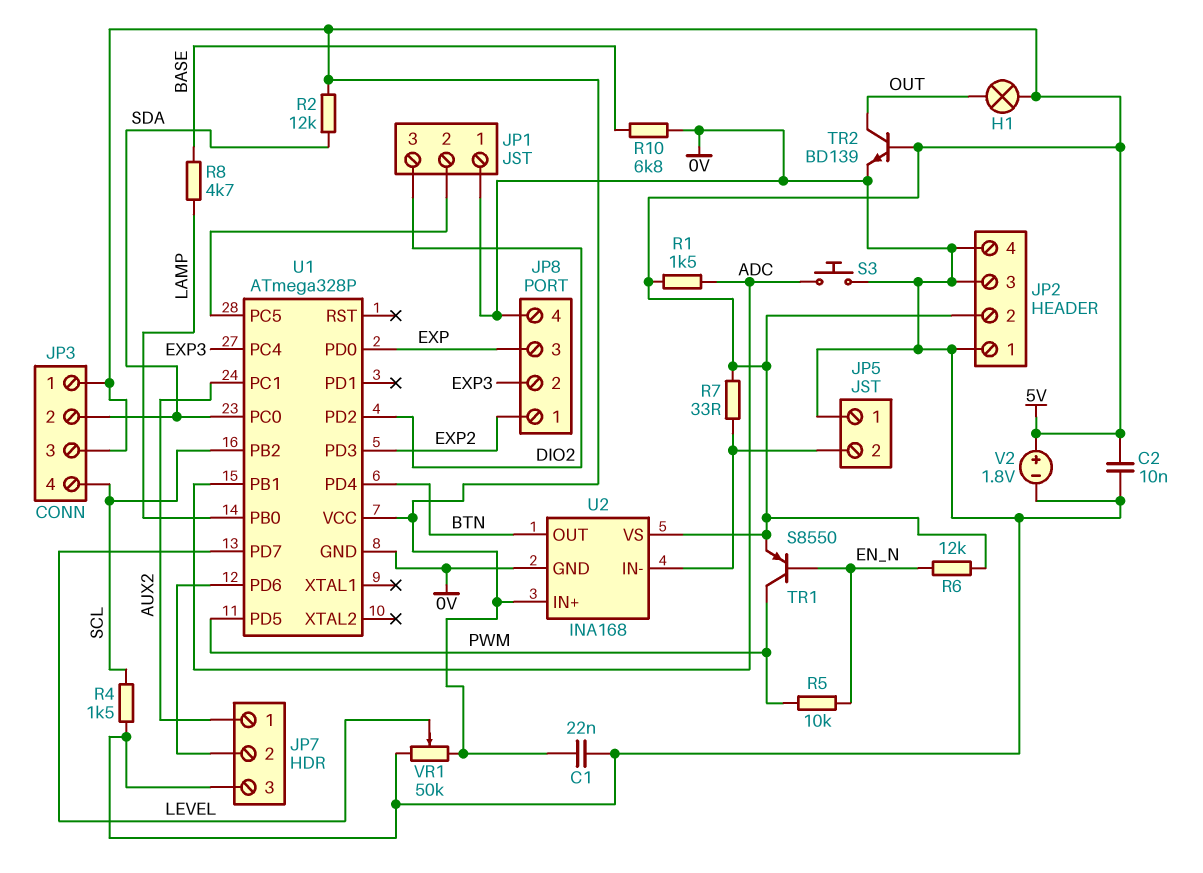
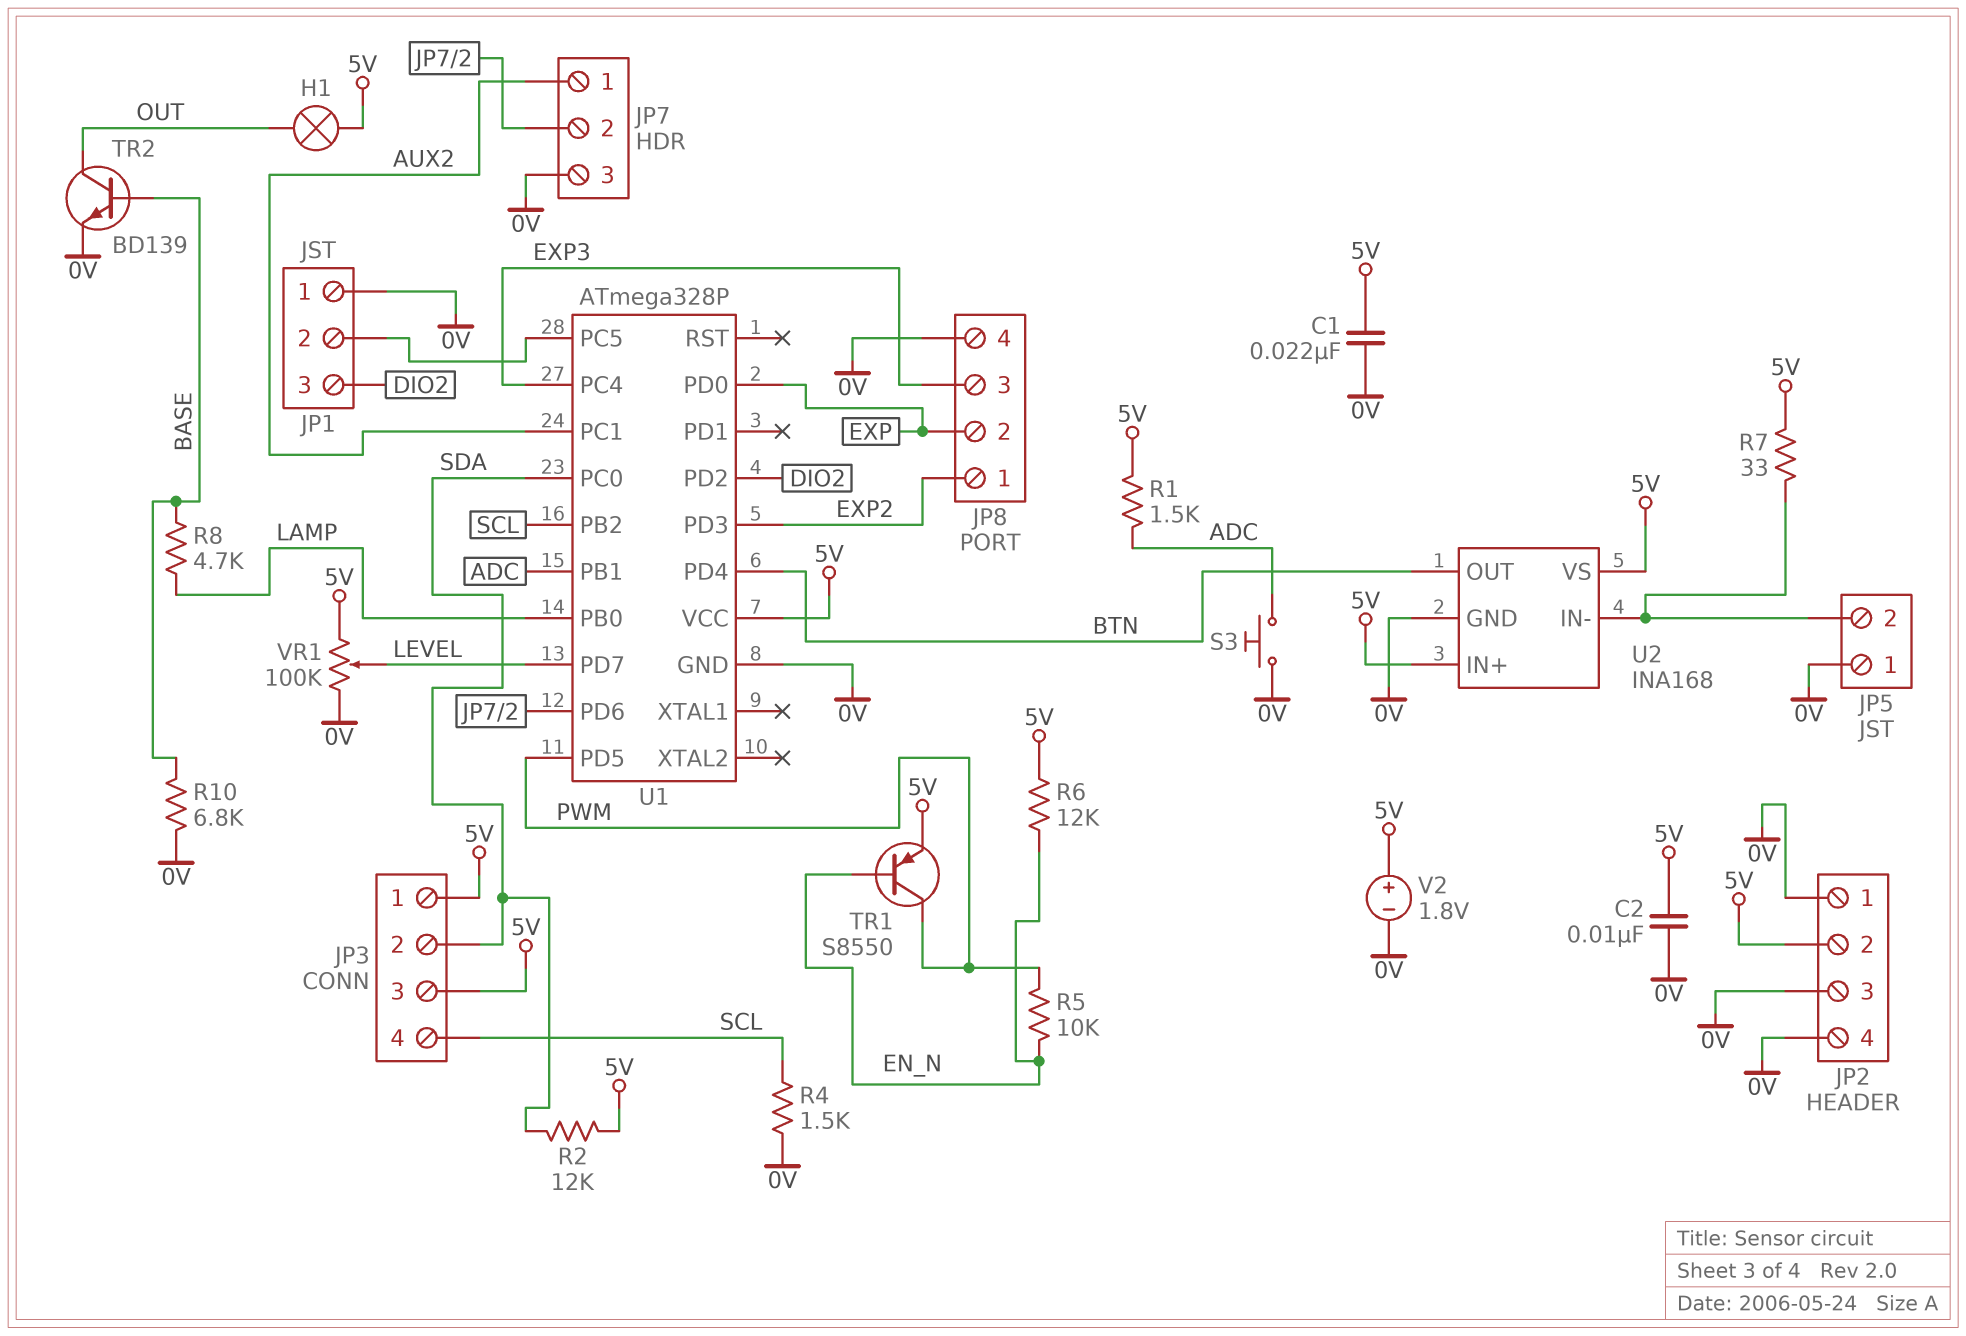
JP8 pin 2: EXP3 -> EXP
JP8 pin 3: EXP -> EXP3
TR2: NPN BD139 (B 5V, C OUT, E 0V) -> NPN BD139 (B BASE, C OUT, E 0V)
VR1: 50k (0V, 5V, wiper LEVEL) -> 100k (0V, 5V, wiper LEVEL)

